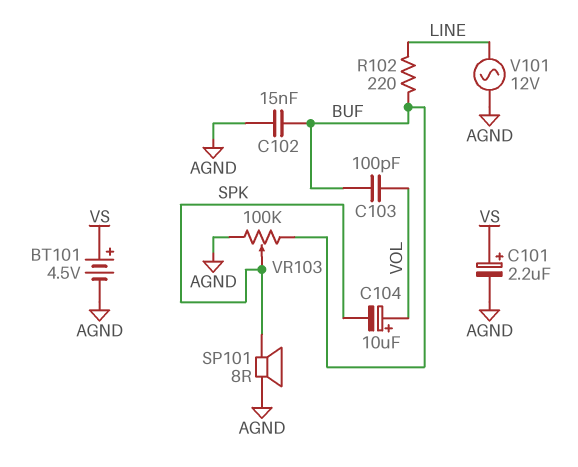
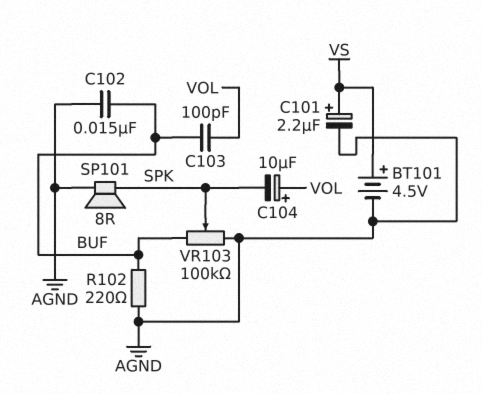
R102: 220 (BUF, LINE) -> 220 (AGND, BUF)
V101: AC 12V (AGND, LINE) -> none

